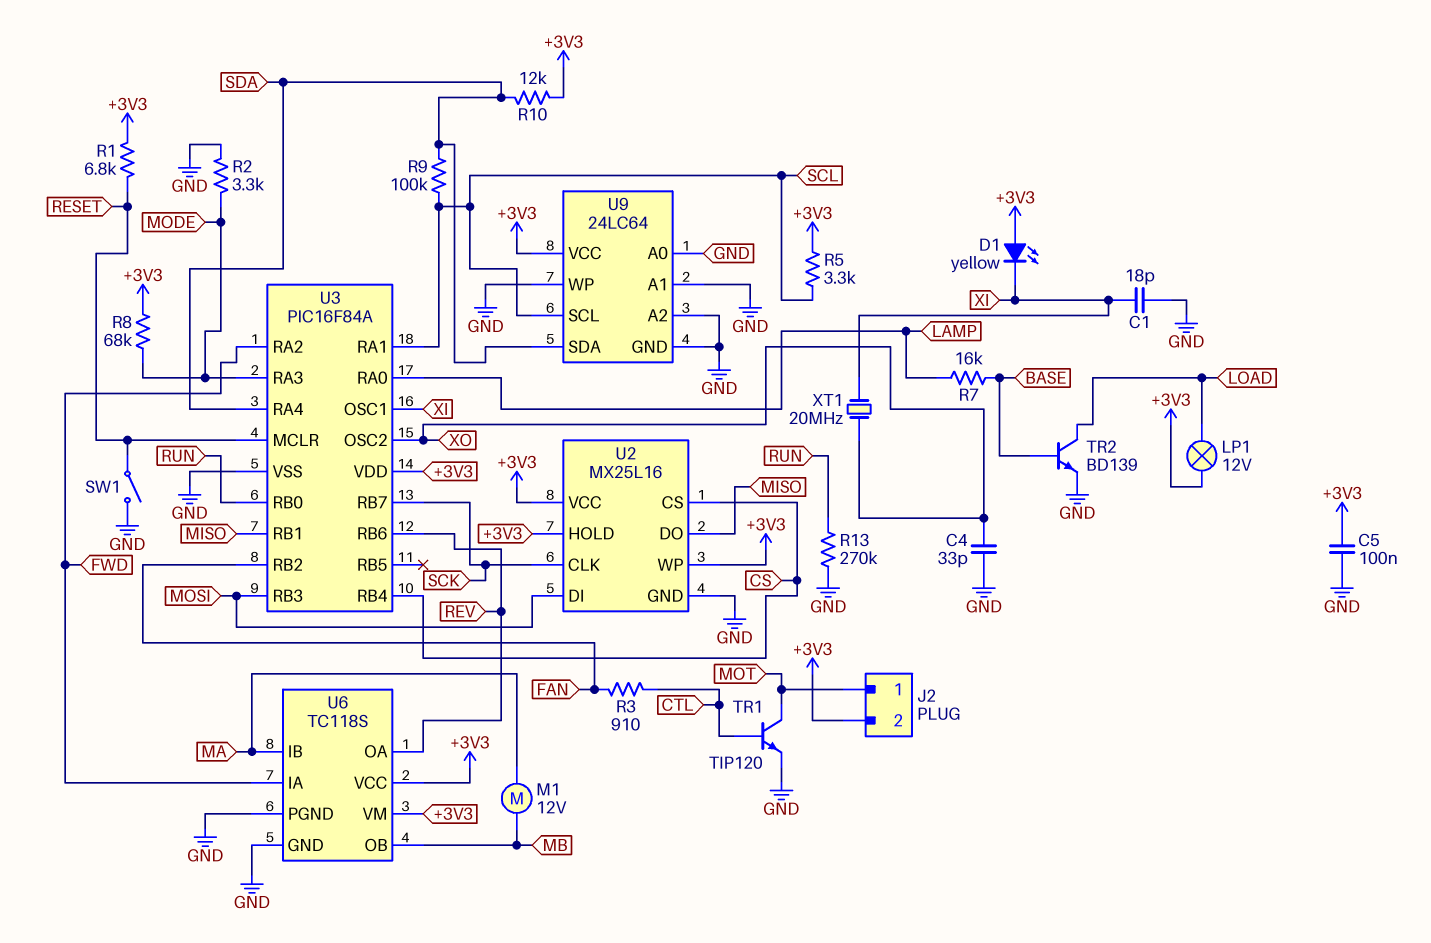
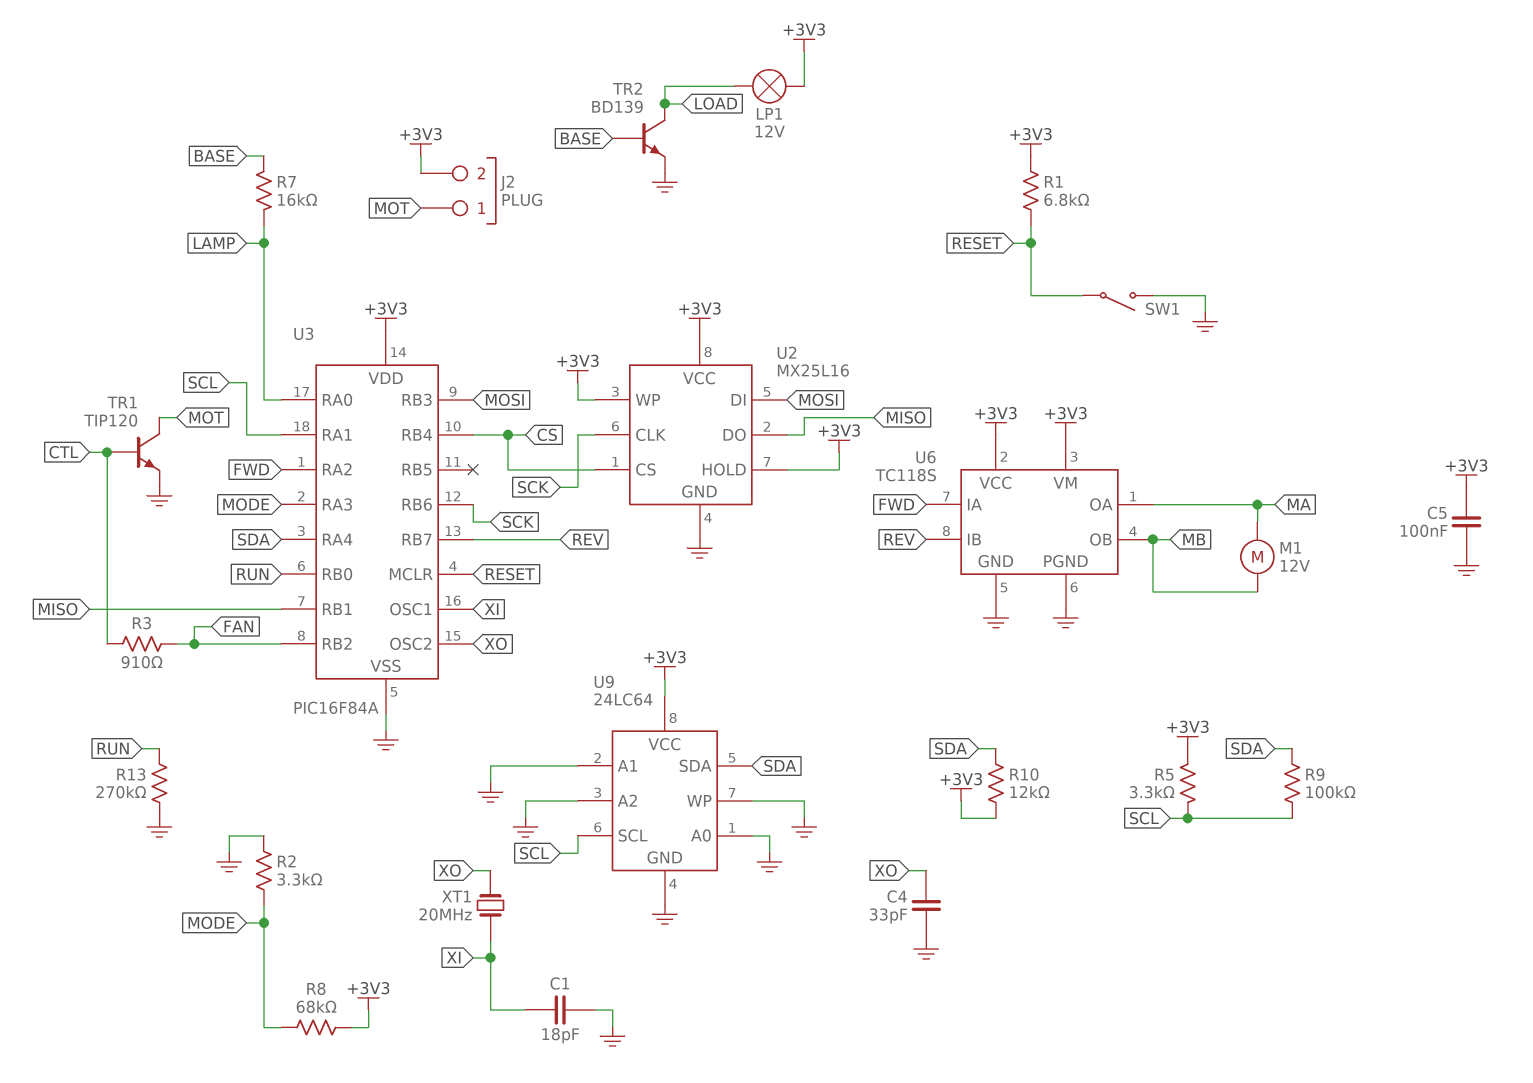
D1: LED yellow (A +3V3, K XI) -> none
U3 pin RB6: REV -> SCK
U3 pin RB7: SCK -> REV
U6 pin IB: MA -> REV
U6 pin OA: REV -> MA

